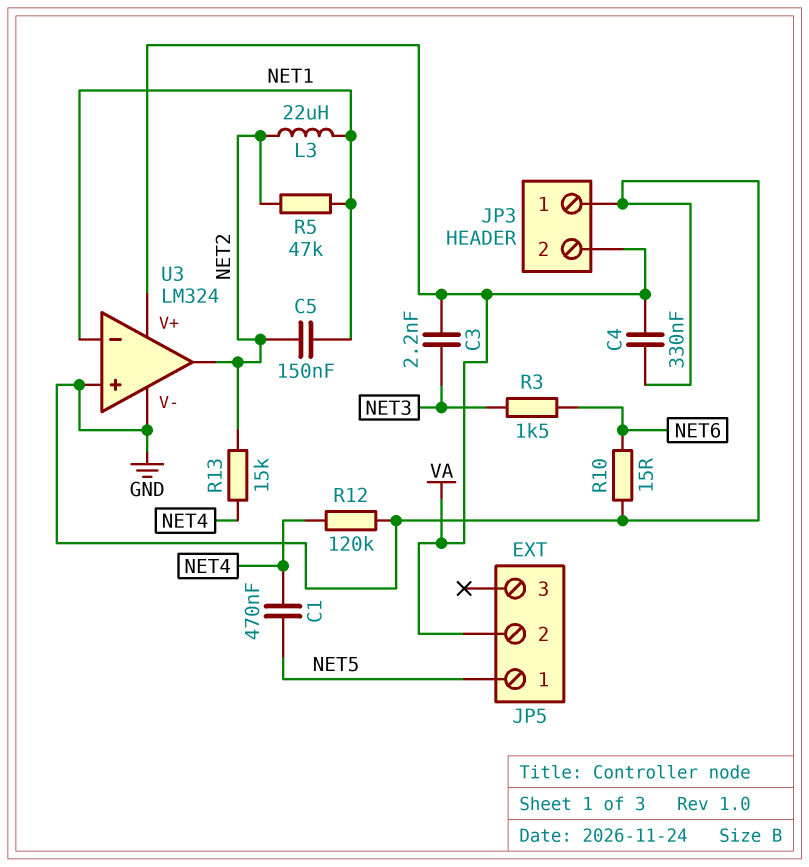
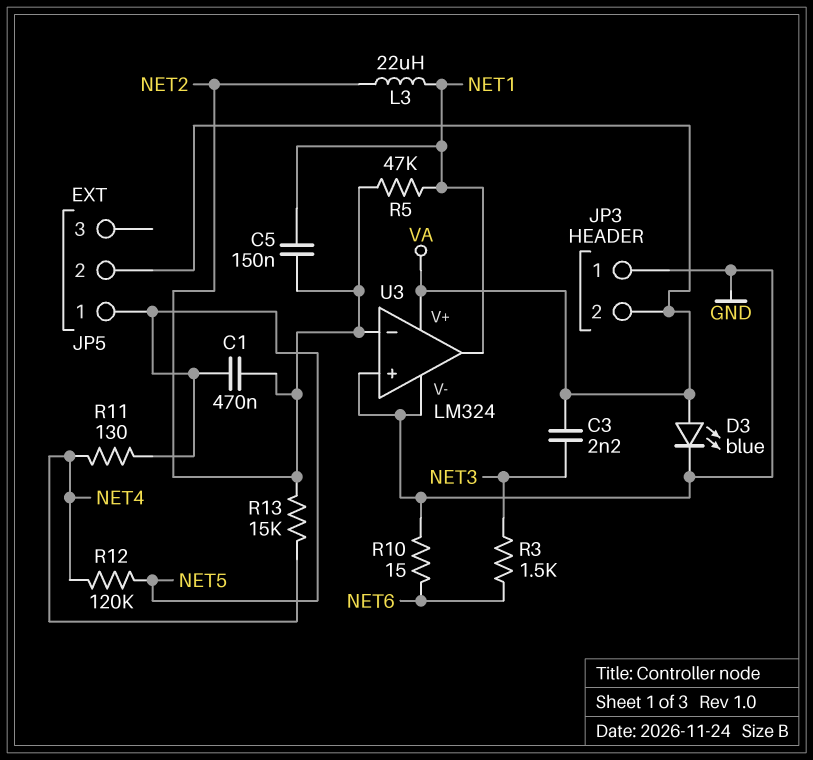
C1: 470nF (NET4, NET5) -> 470nF (NET2, NET5)
C4: 330nF (GND, VA) -> none
D3: none -> LED blue (A VA, K GND)
R11: none -> 130 (NET4, NET5)
R12: 120k (GND, NET4) -> 120k (NET4, NET5)
U3 pin in-: NET1 -> NET2
U3 pin out: NET2 -> NET1

